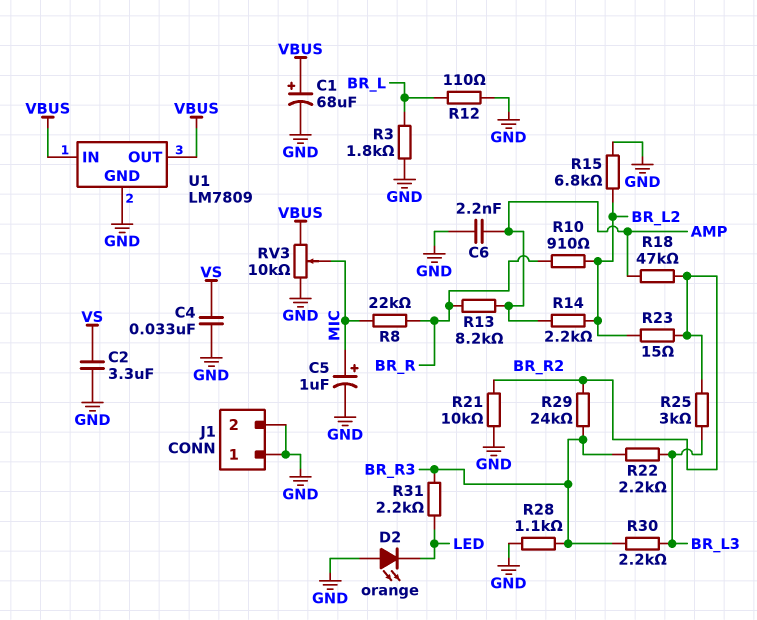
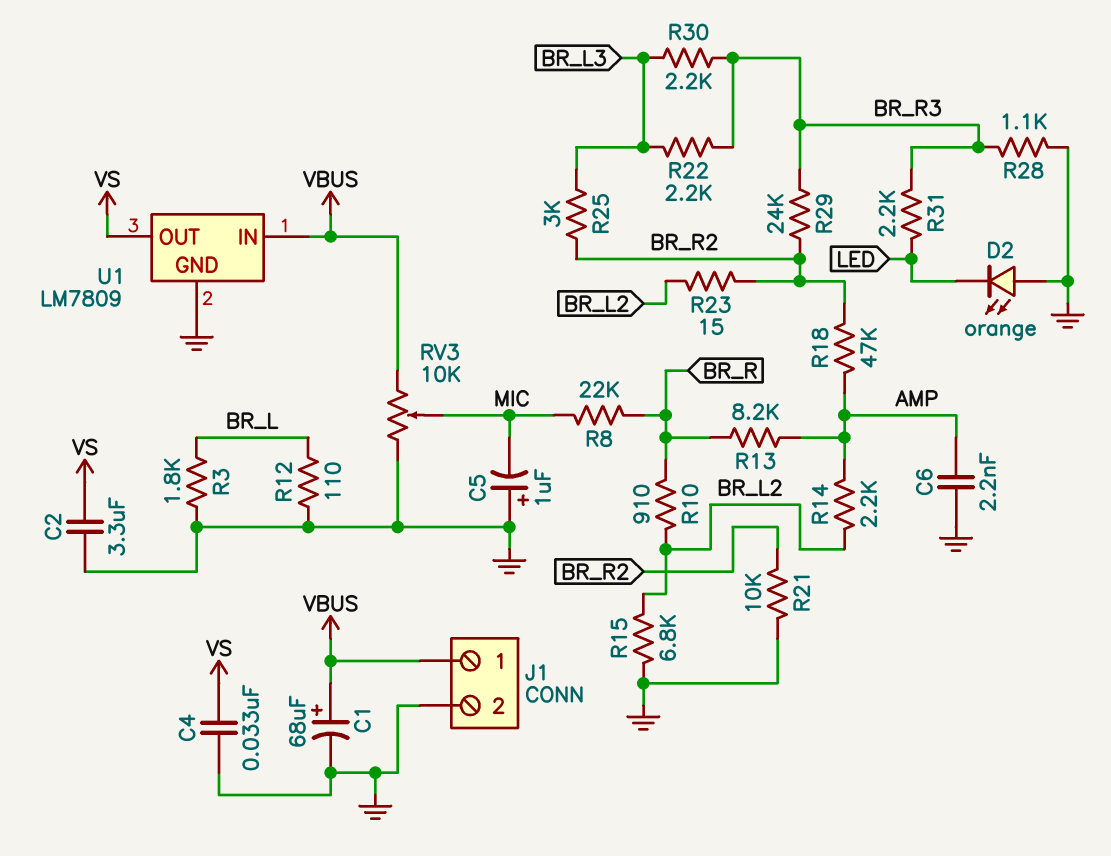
C5: 1uF (plus MIC, minus GND) -> 1uF (plus GND, minus MIC)
J1 pin 1: GND -> VBUS
U1 pin OUT: VBUS -> VS

